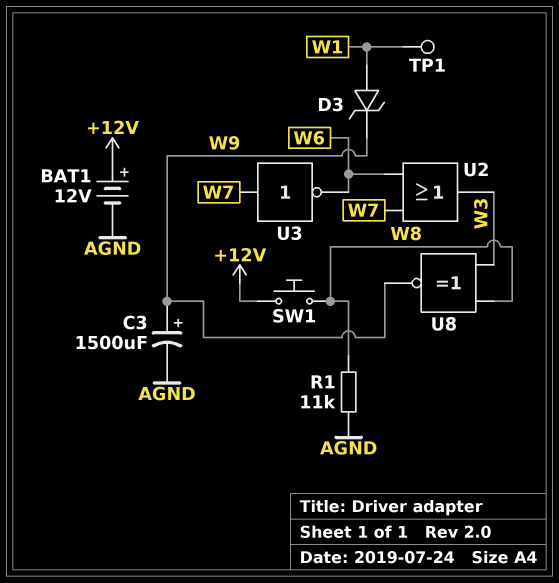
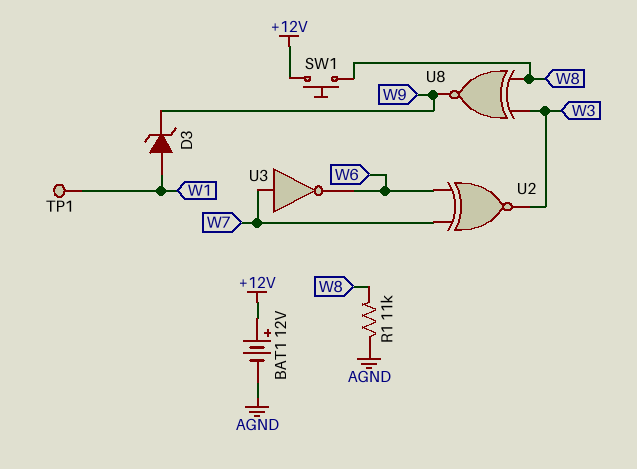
C3: 1500uF (plus W9, minus AGND) -> none
U2: OR (in W6, in W7, out W3) -> XNOR (in W6, in W7, out W3)

